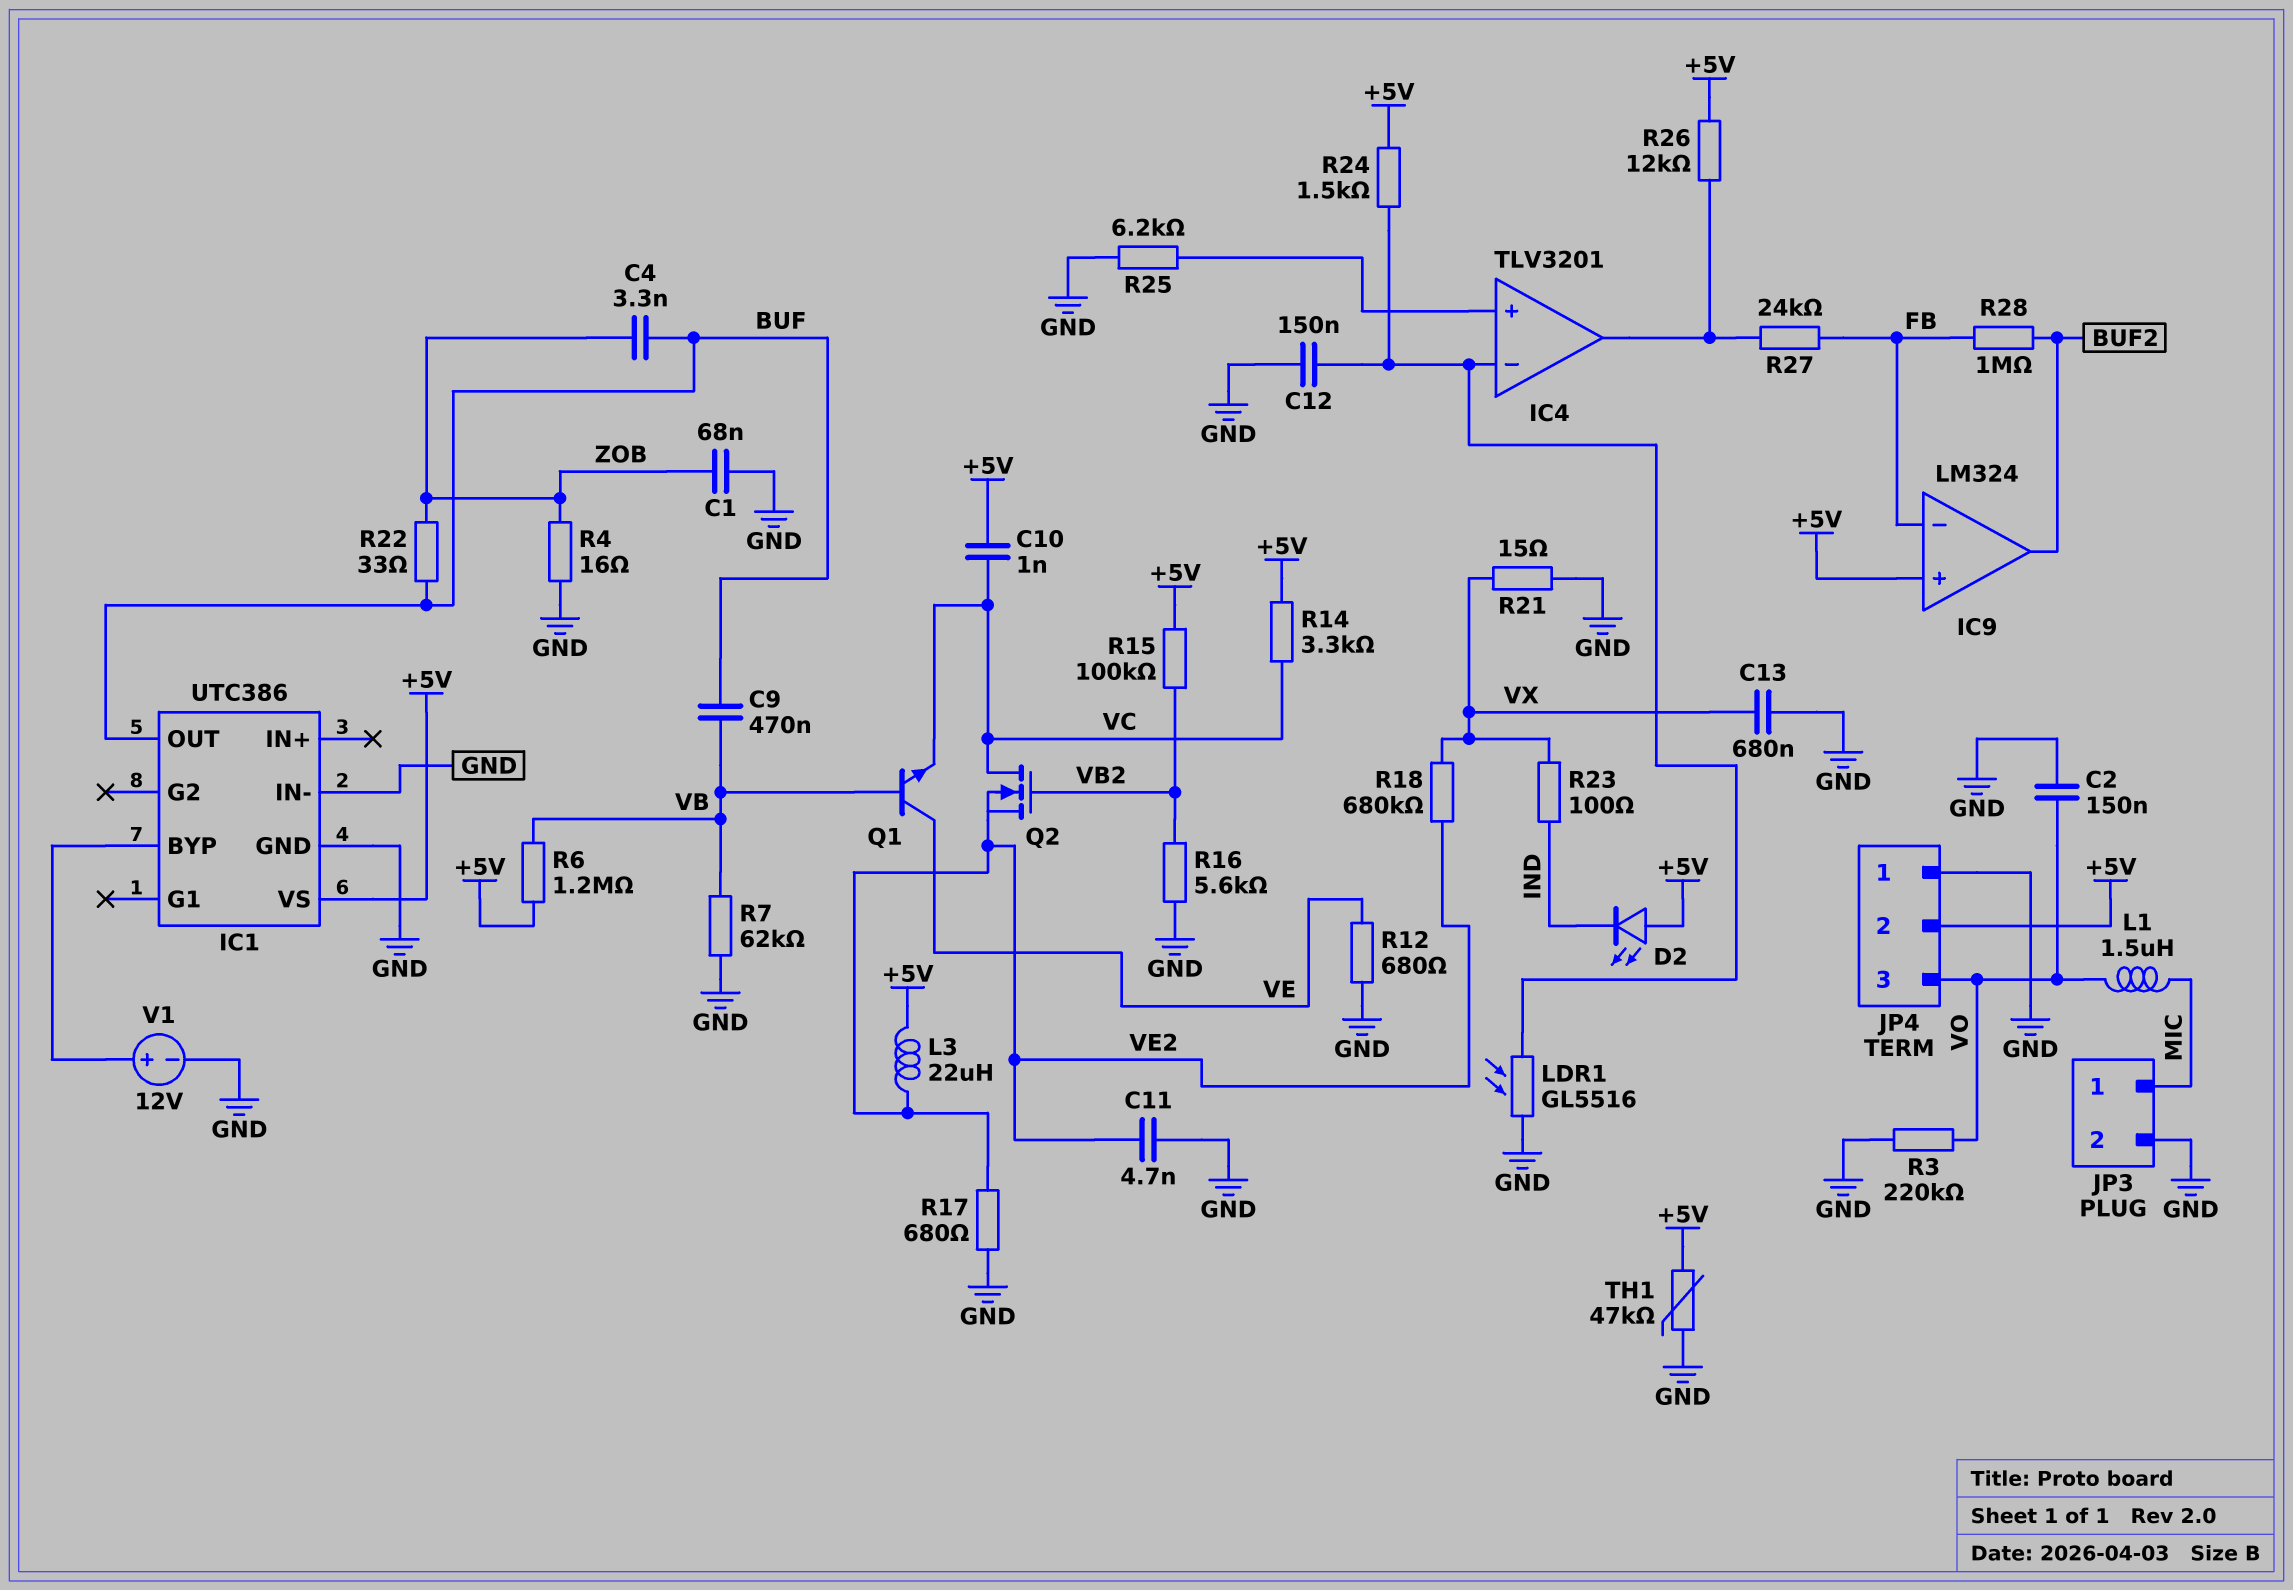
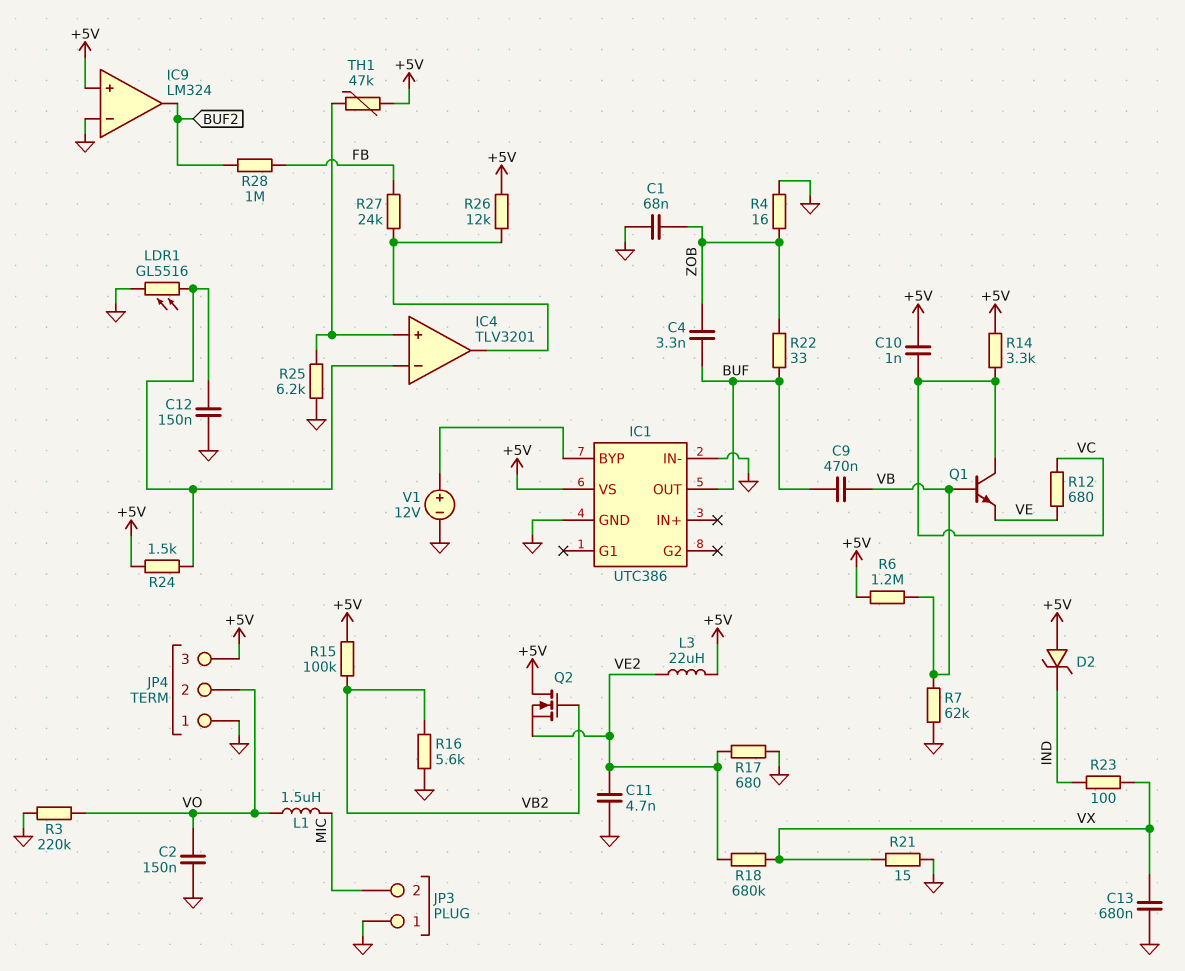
D2: LED (A +5V, K IND) -> zener (A +5V, K IND)
IC9 pin in-: FB -> GND
JP3 pin 1: MIC -> GND
JP3 pin 2: GND -> MIC
JP4 pin 2: +5V -> VO
JP4 pin 3: VO -> +5V
Q1: NPN (B VB, C VE, E VC) -> NPN (B VB, C VC, E VE)
Q2: NMOS (G VB2, D VC, S VE2) -> NMOS (G VB2, D +5V, S VE2)
R12: 680 (GND, VE) -> 680 (VC, VE)
TH1: 47k (+5V, GND) -> 47k (+5V, IC4/in+)

